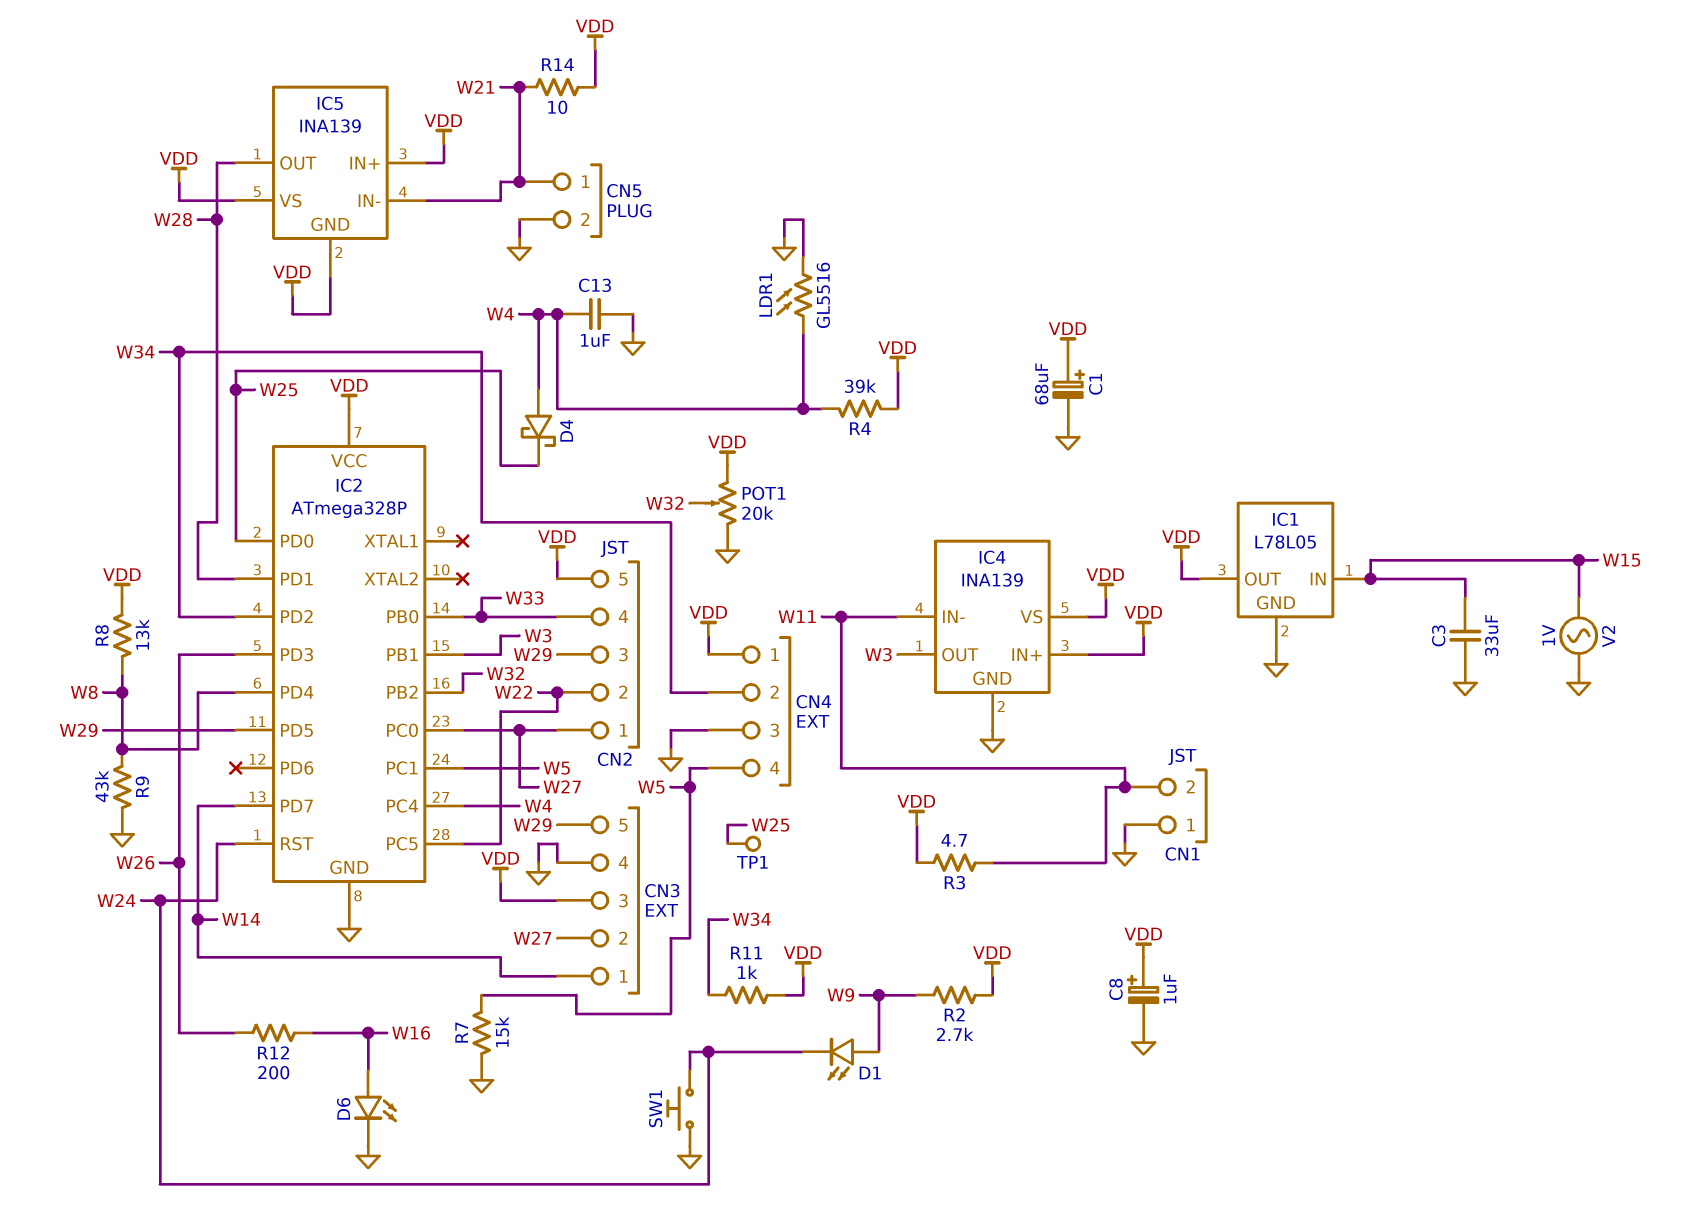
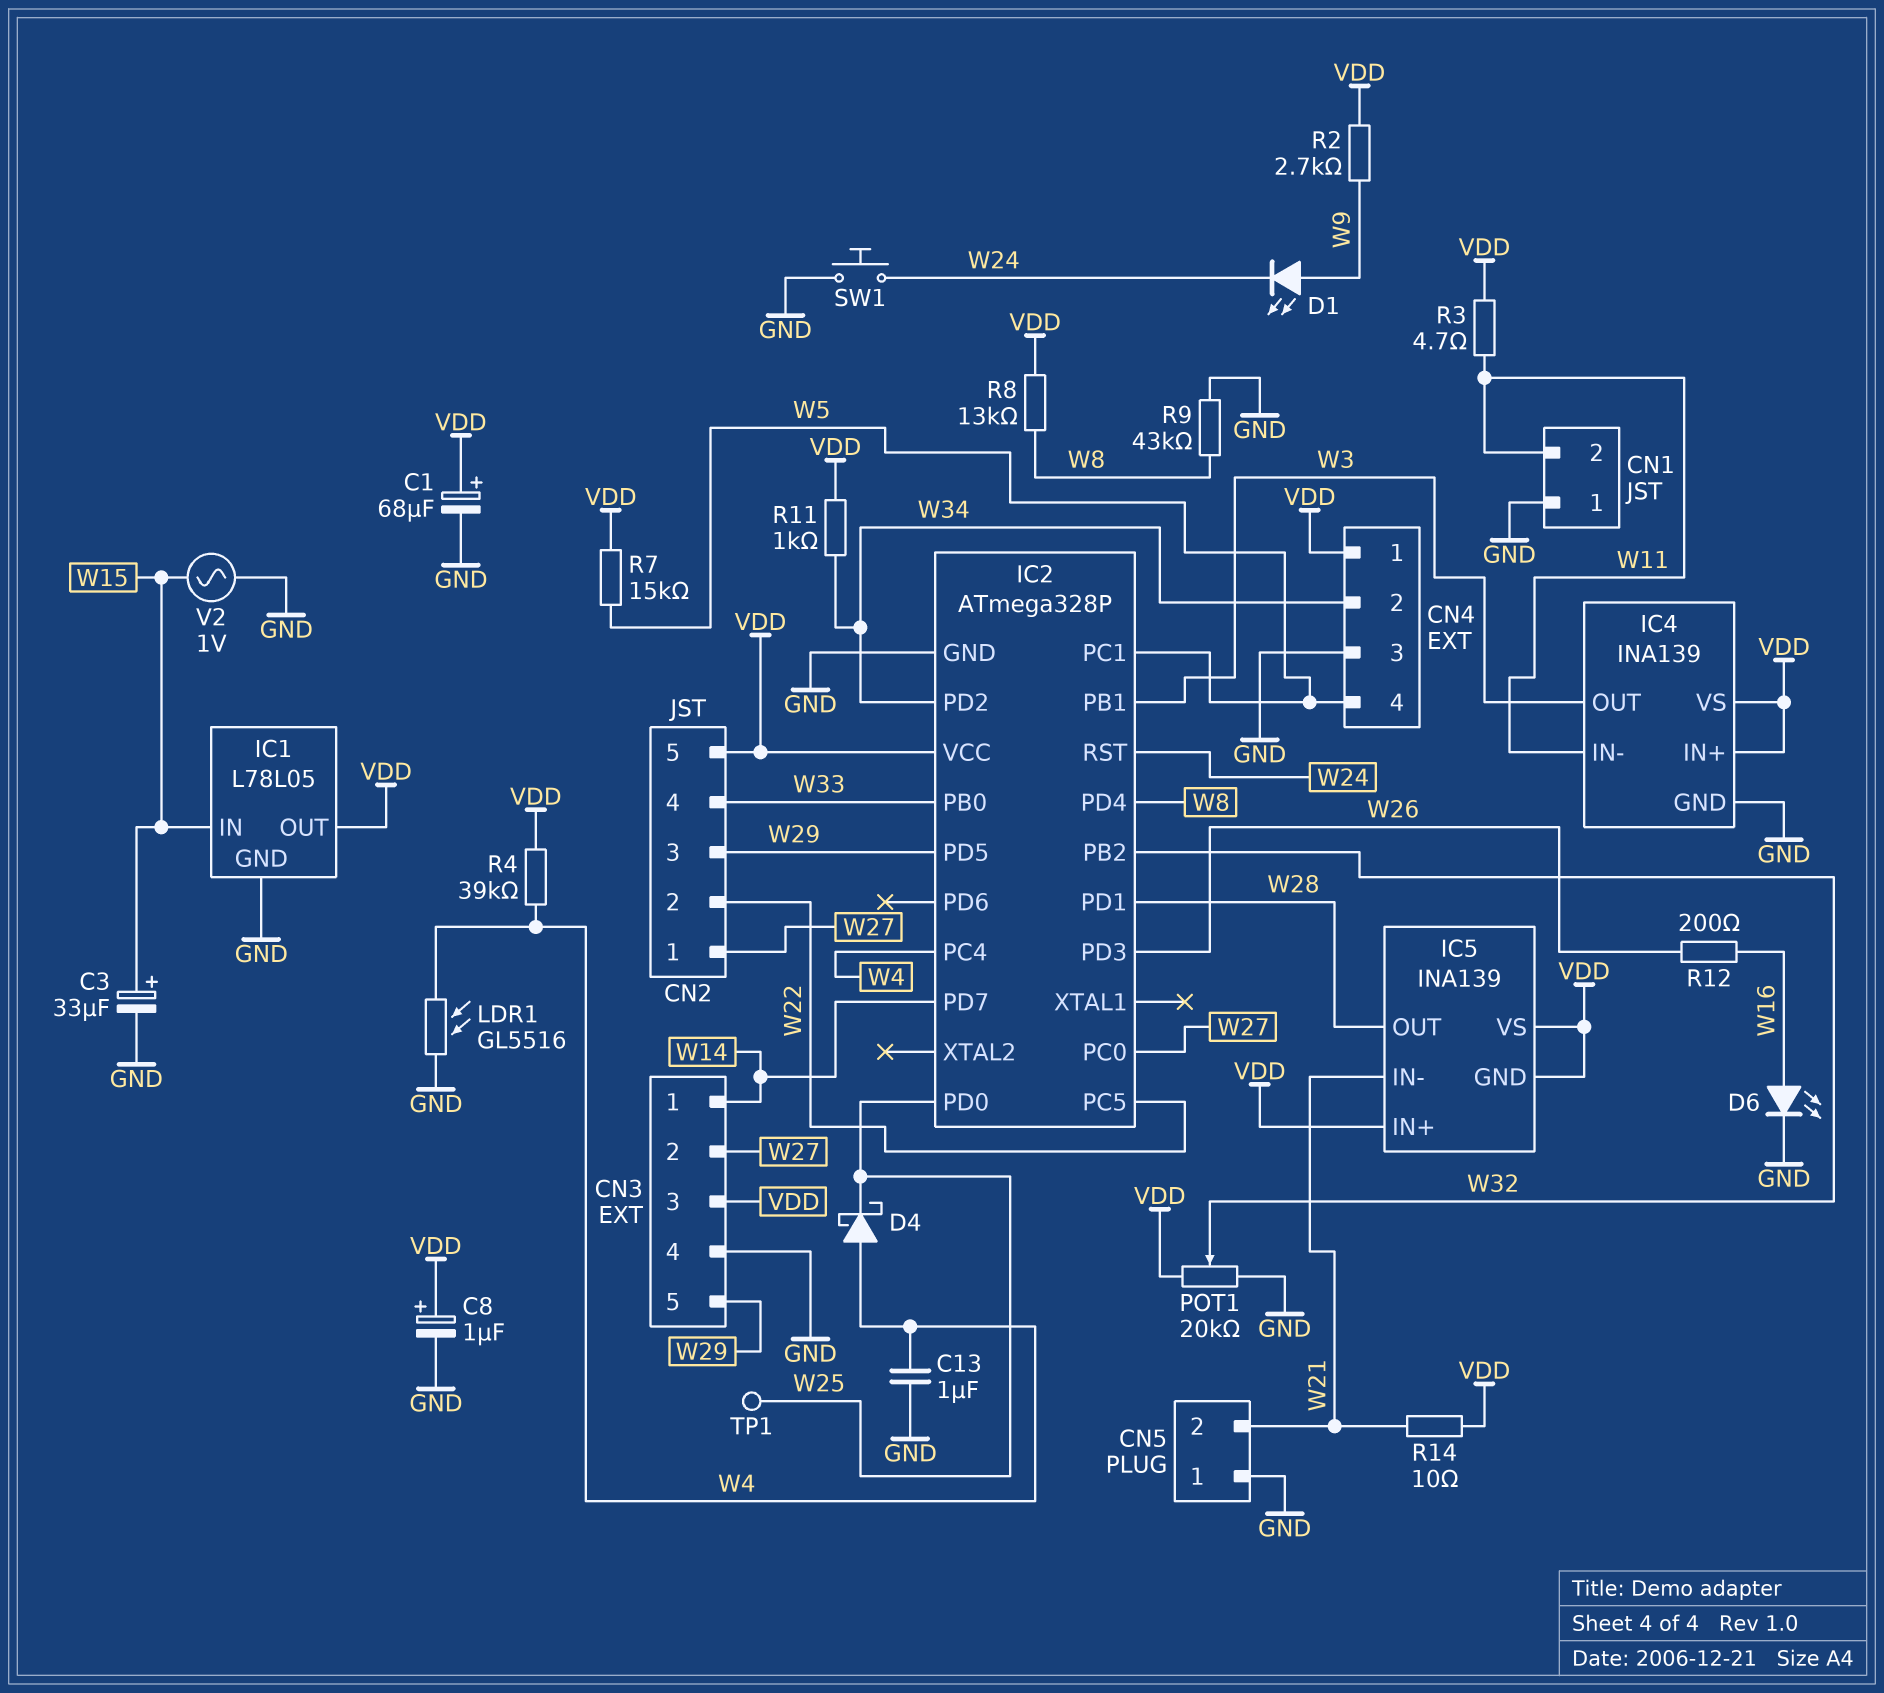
C3: 33uF (GND, W15) -> 33uF (plus W15, minus GND)
CN5 pin 1: W21 -> GND
CN5 pin 2: GND -> W21
R7: 15k (GND, W5) -> 15k (VDD, W5)

